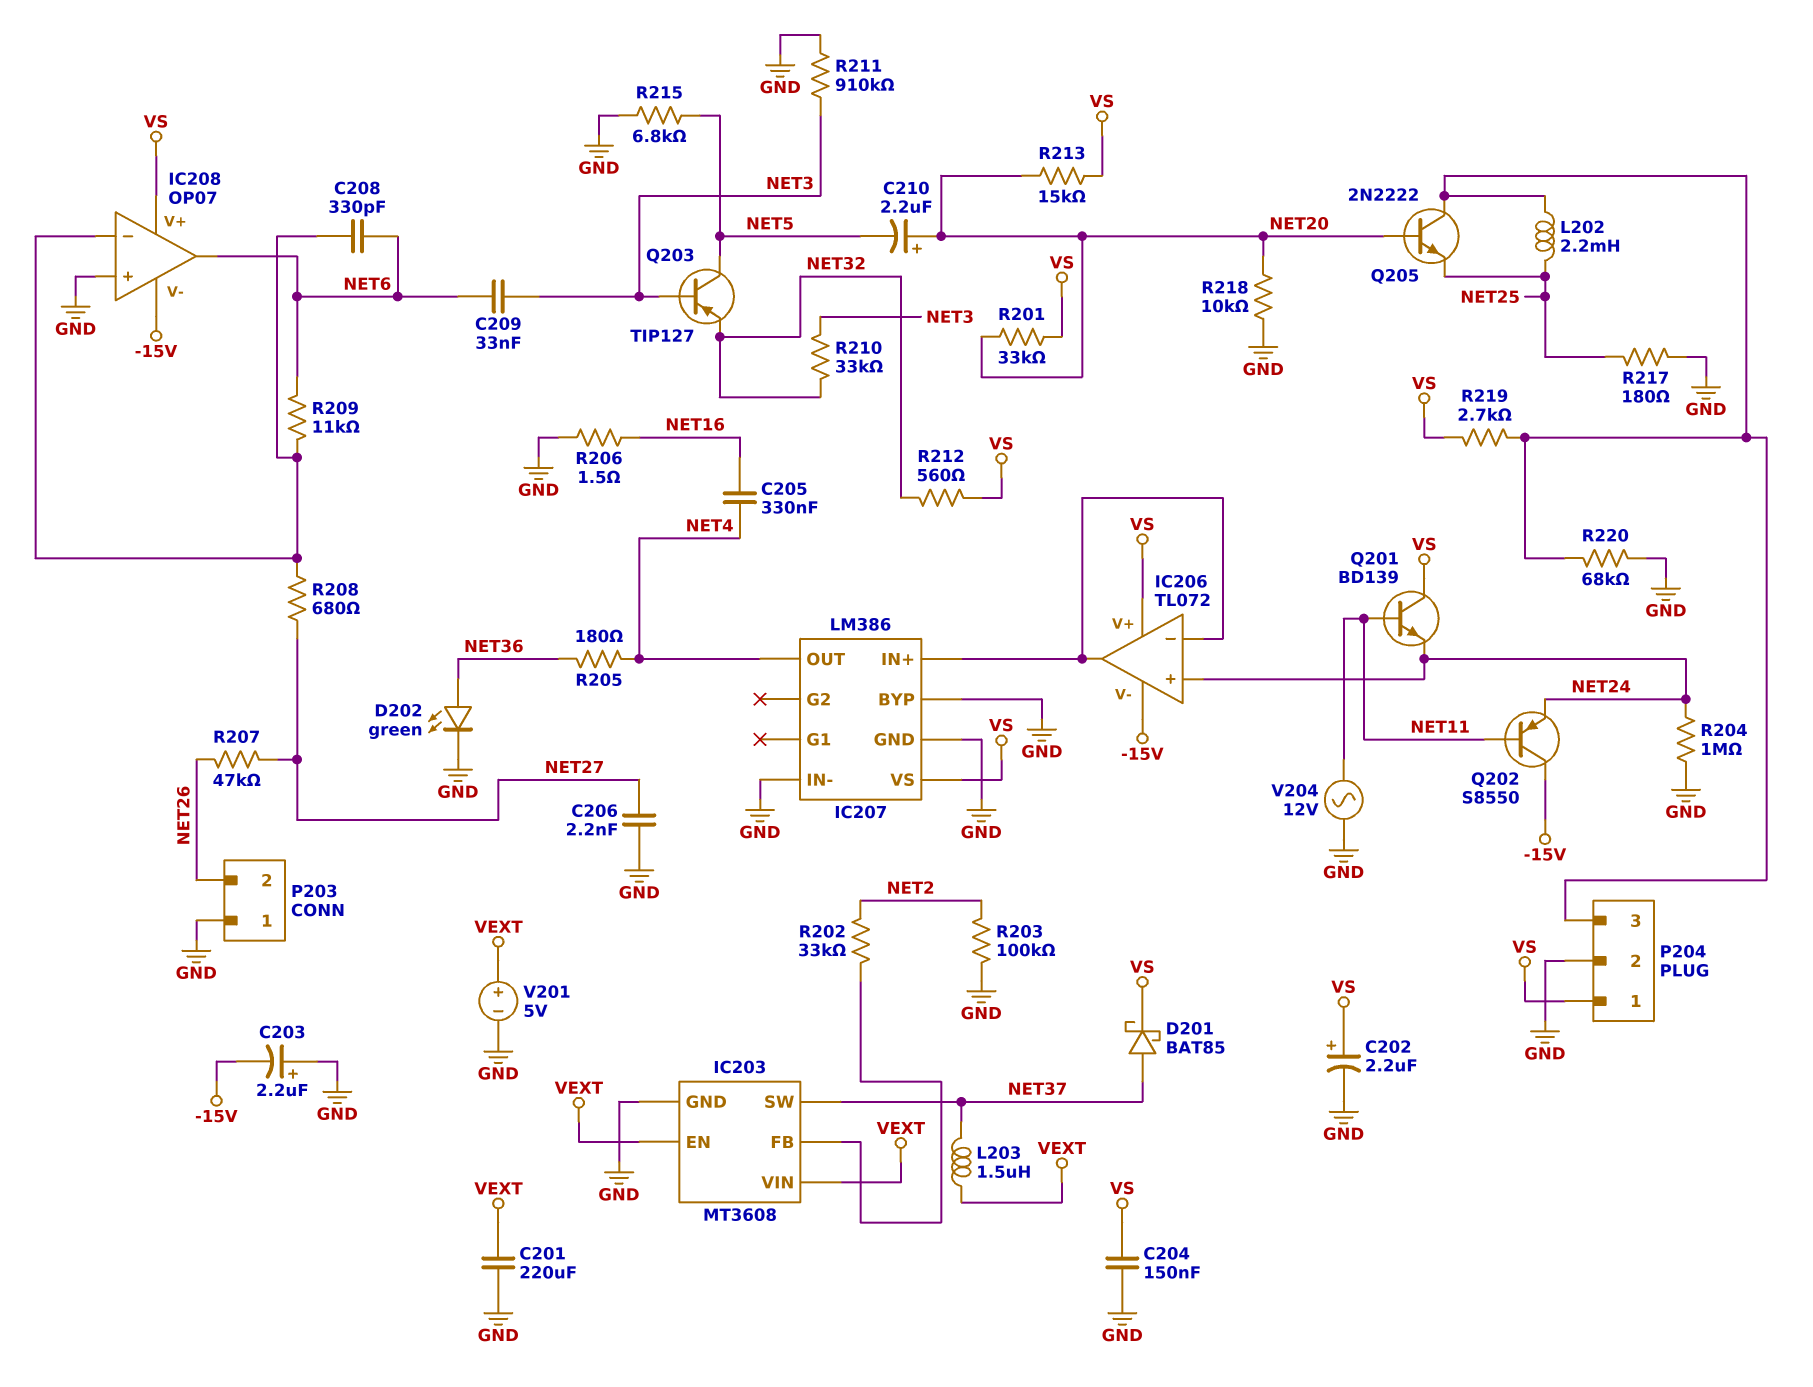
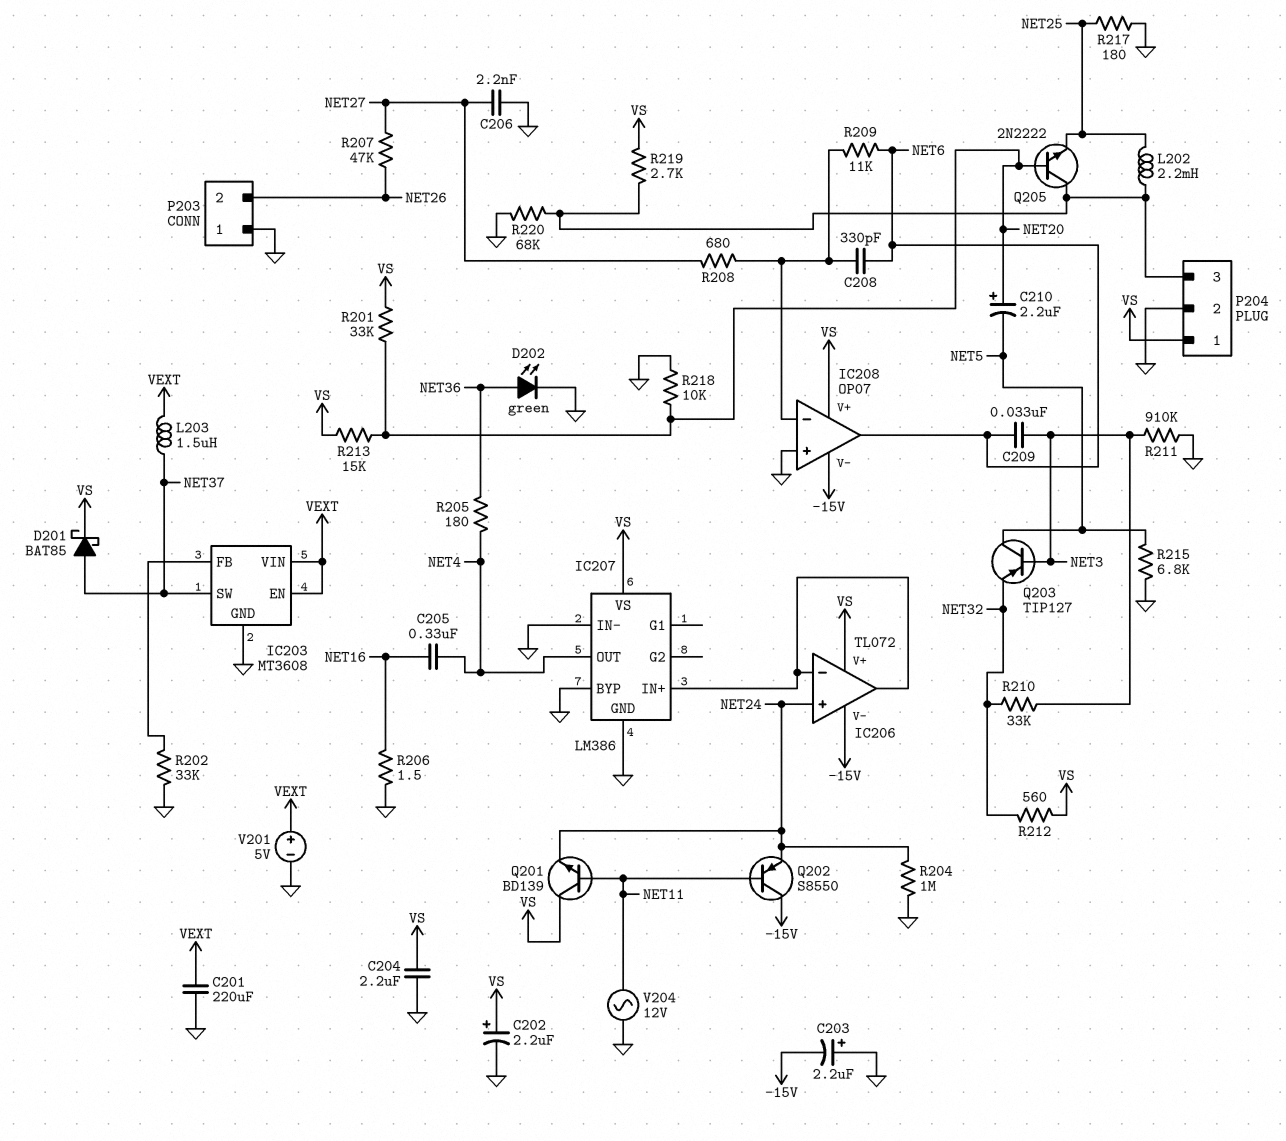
C204: 150nF (GND, VS) -> 2.2uF (GND, VS)
R202: 33k (IC203/FB, NET2) -> 33k (GND, IC203/FB)
R203: 100k (GND, NET2) -> none

